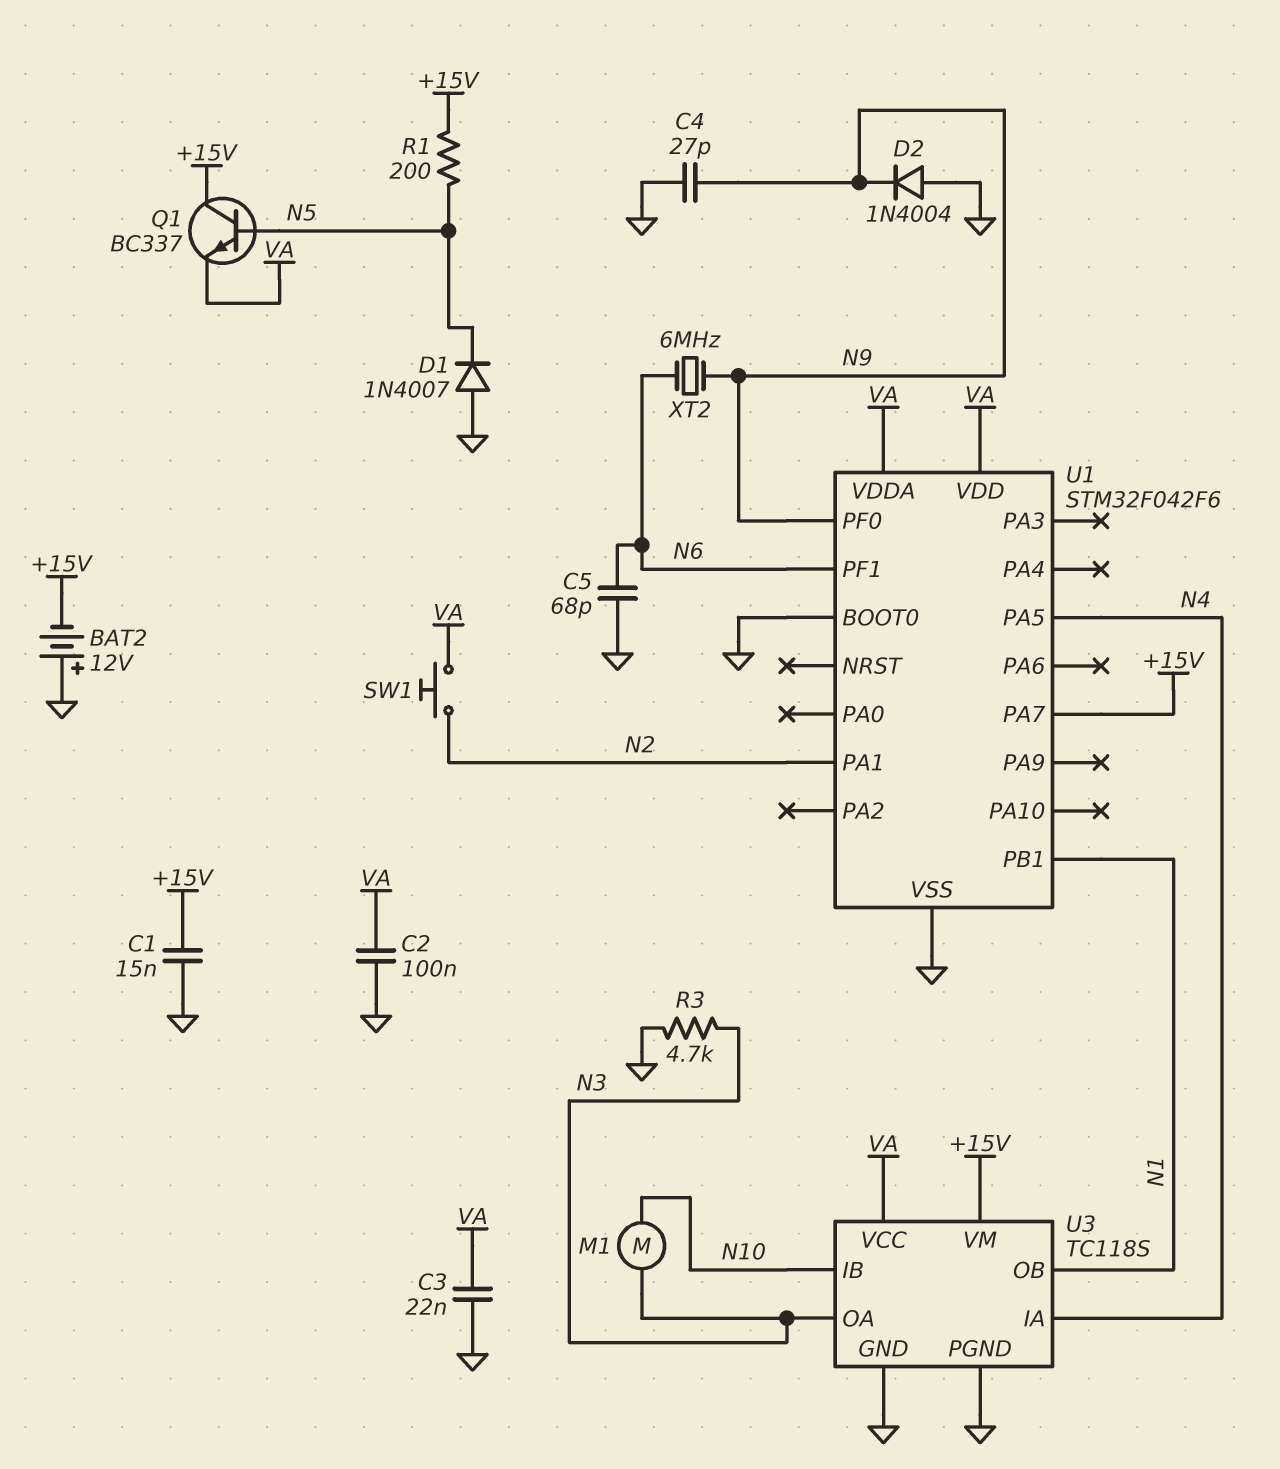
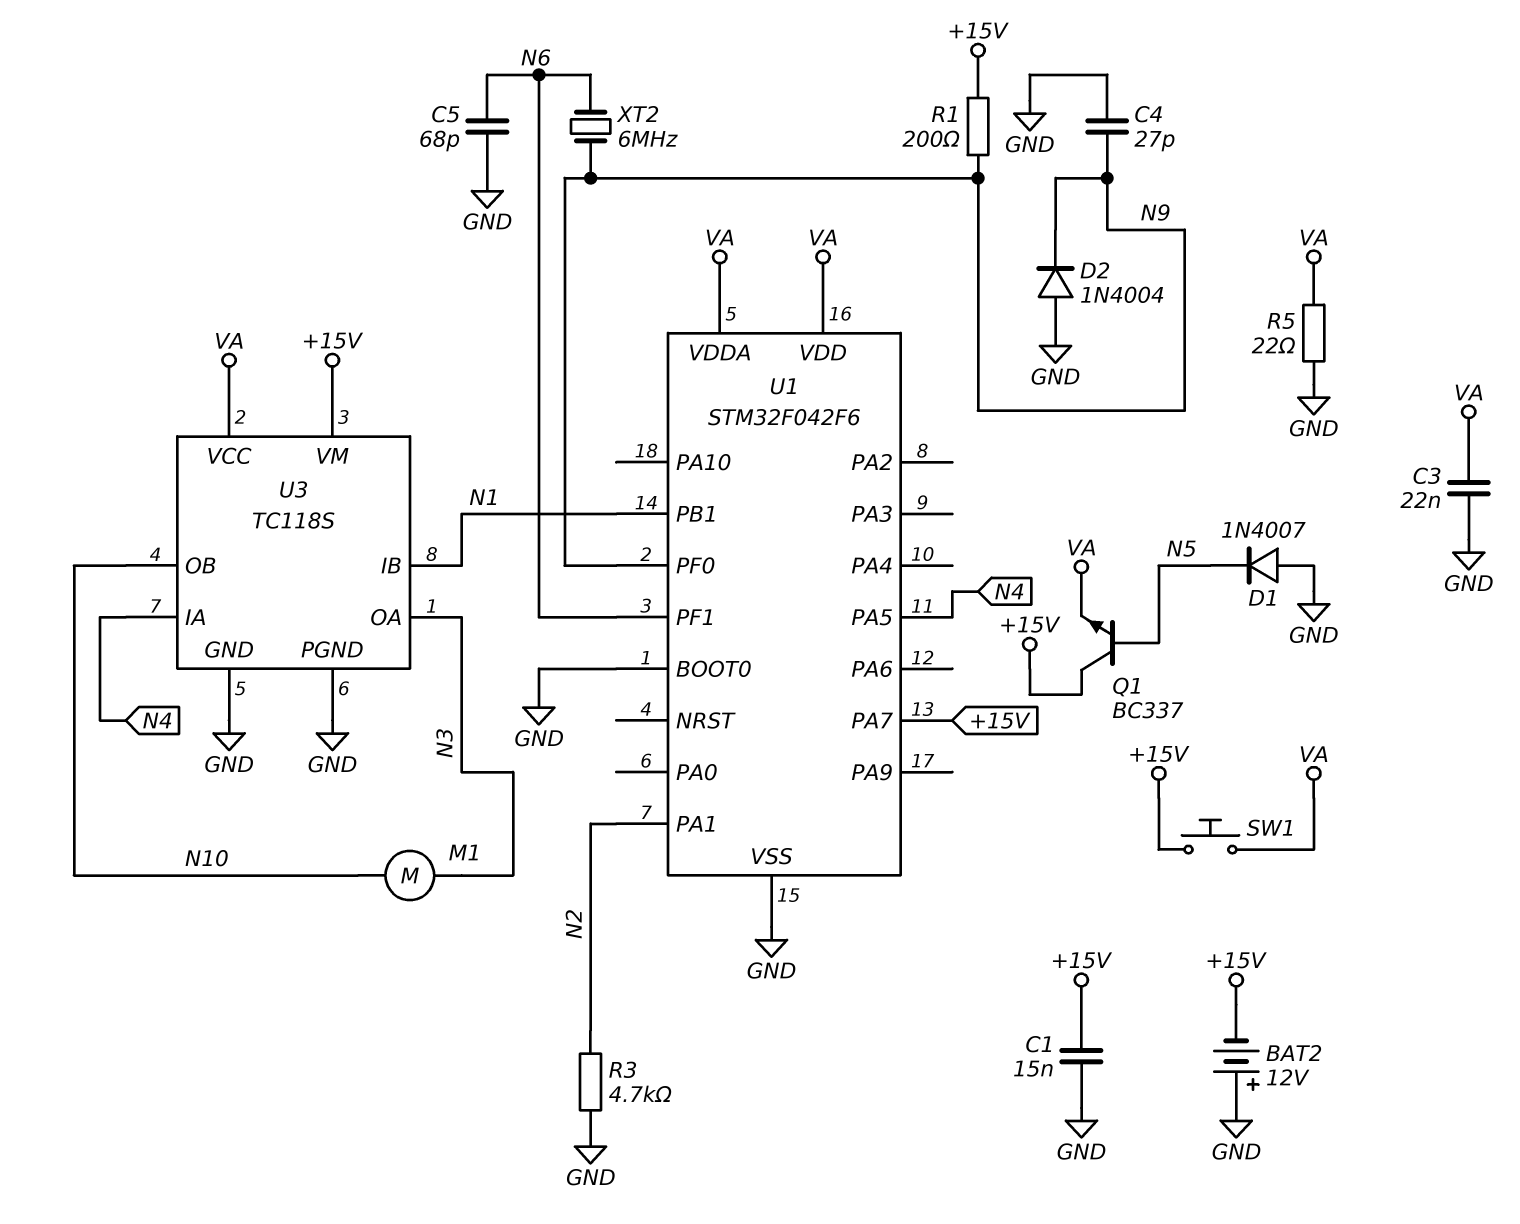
C2: 100nF (GND, VA) -> none
R1: 200 (+15V, N5) -> 200 (+15V, N9)
R3: 4.7k (GND, N3) -> 4.7k (GND, N2)
R5: none -> 22 (GND, VA)
SW1: button (N2, VA) -> button (+15V, VA)
U3 pin IB: N10 -> N1
U3 pin OB: N1 -> N10

